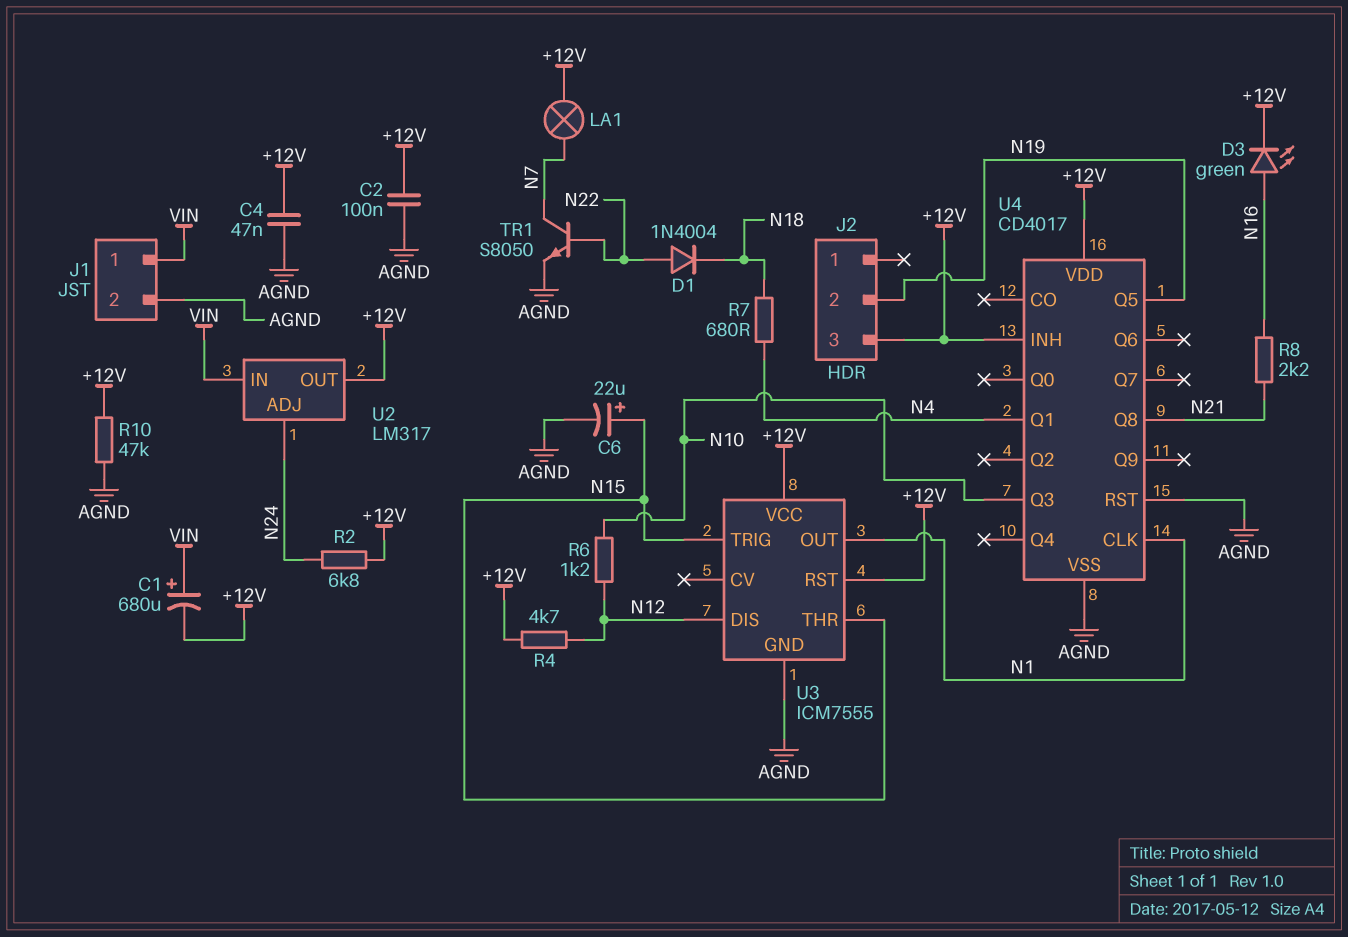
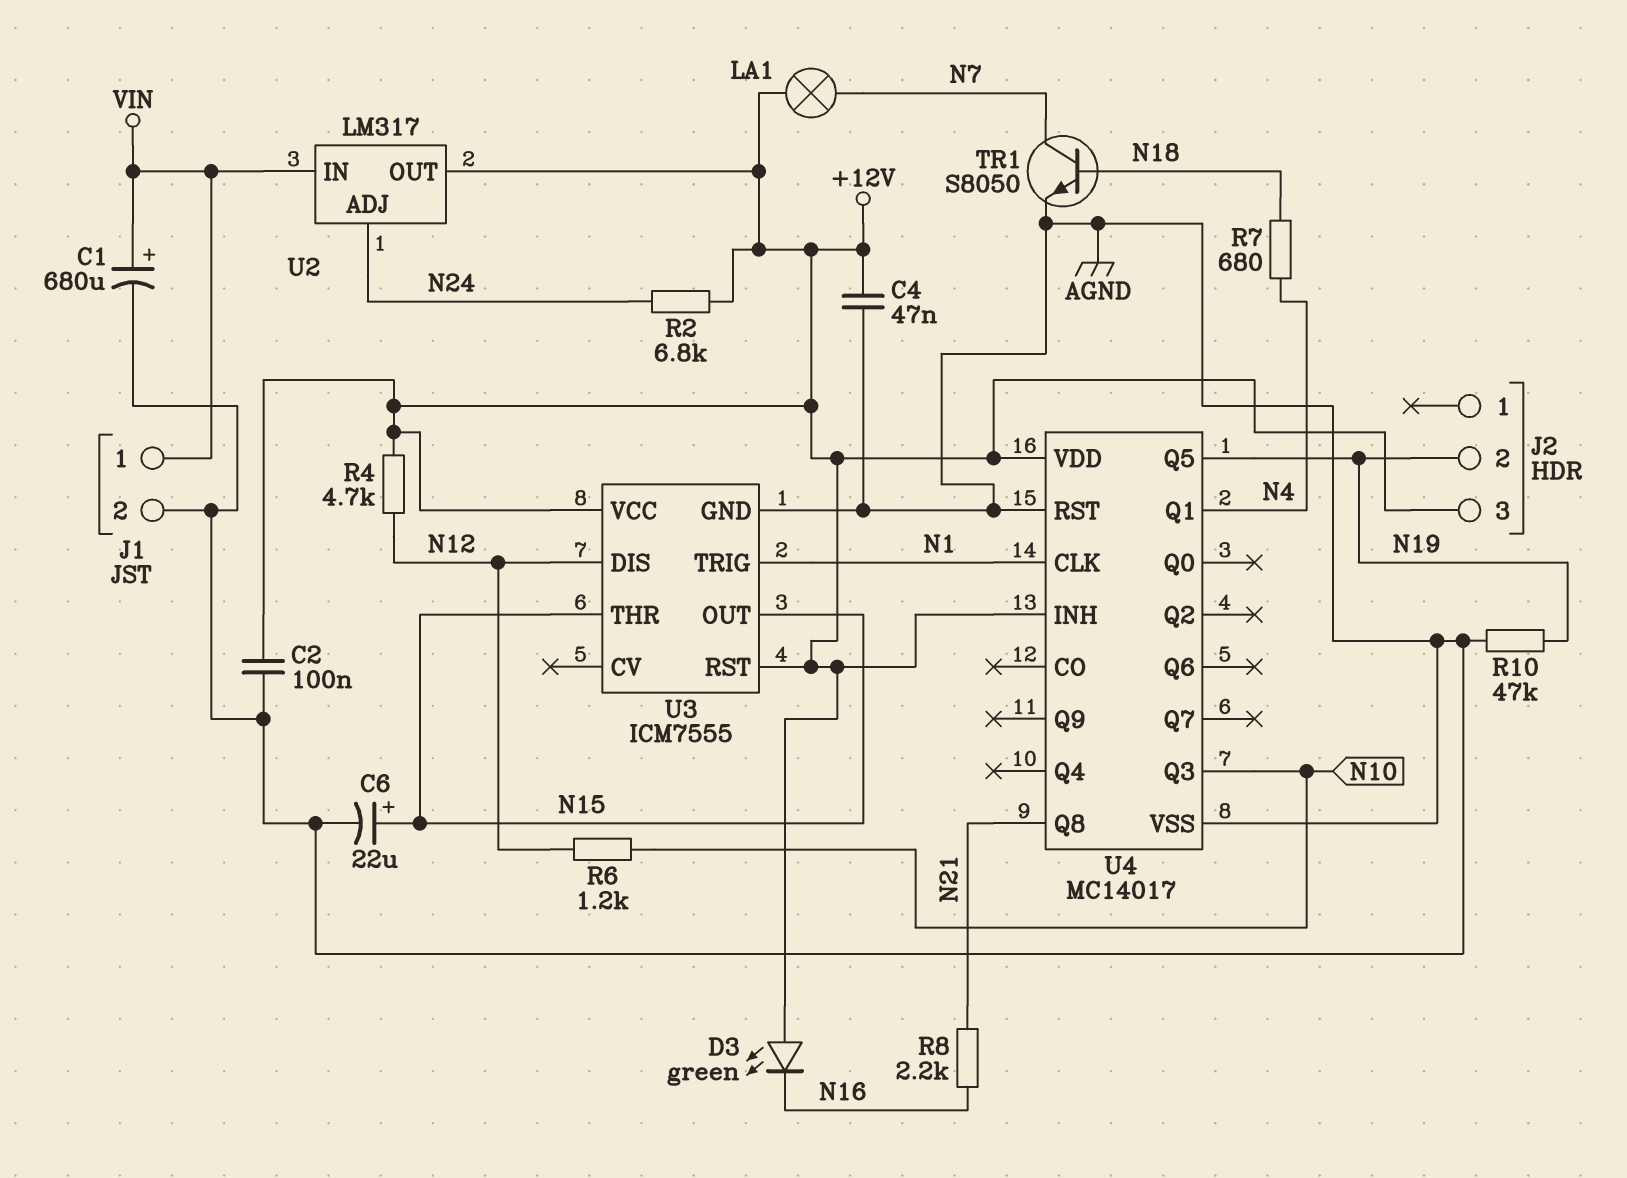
C1: 680uF (plus VIN, minus +12V) -> 680uF (plus VIN, minus AGND)
D1: diode 1N4004 (A N22, K N18) -> none
D3: LED green (A N16, K +12V) -> LED green (A +12V, K N16)
R10: 47k (+12V, AGND) -> 47k (AGND, N19)
TR1: NPN S8050 (B N22, C N7, E AGND) -> NPN S8050 (B N18, C N7, E AGND)
U3 pin OUT: N1 -> N15
U3 pin TRIG: N15 -> N1
U4: CD4017 -> MC14017

